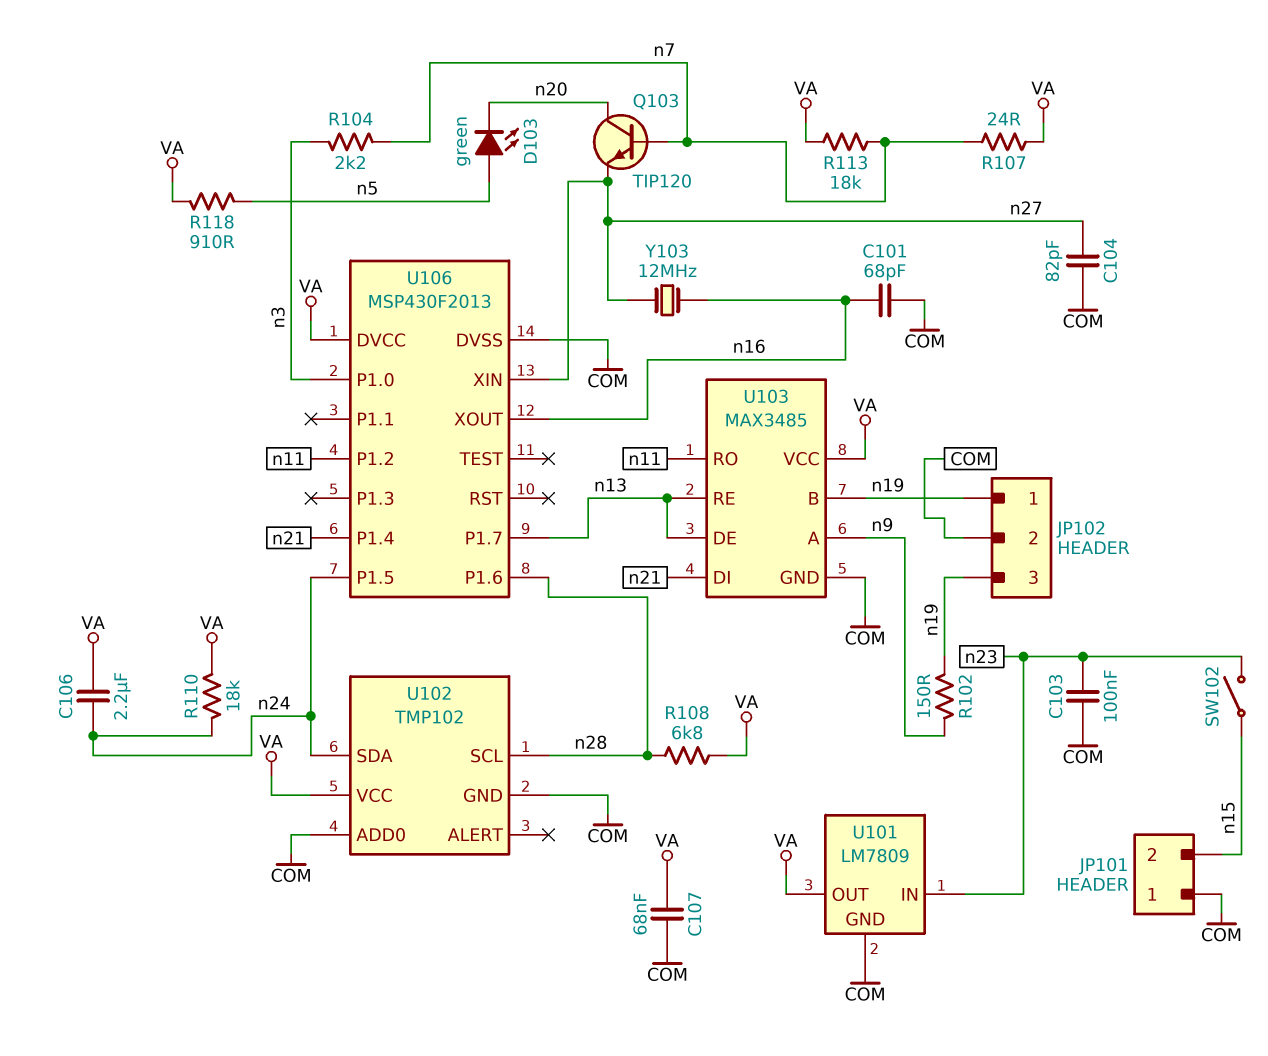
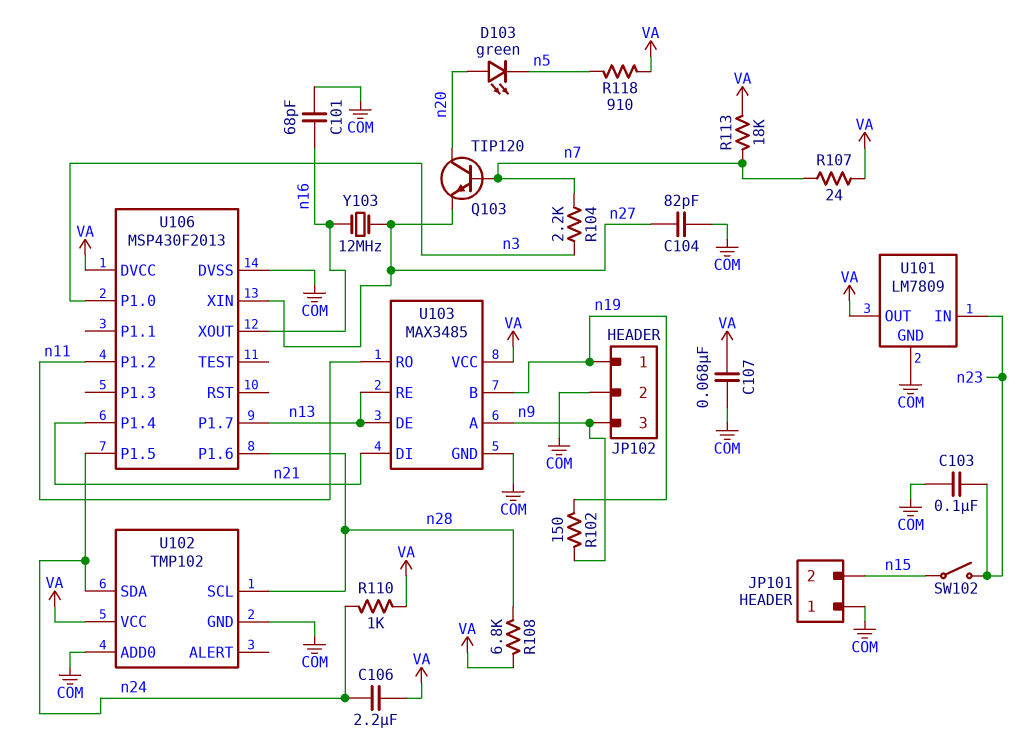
D103: LED green (A n5, K n20) -> LED green (A n20, K n5)
JP102 pin 3: n19 -> n9
R110: 18k (VA, n24) -> 1k (VA, n24)

